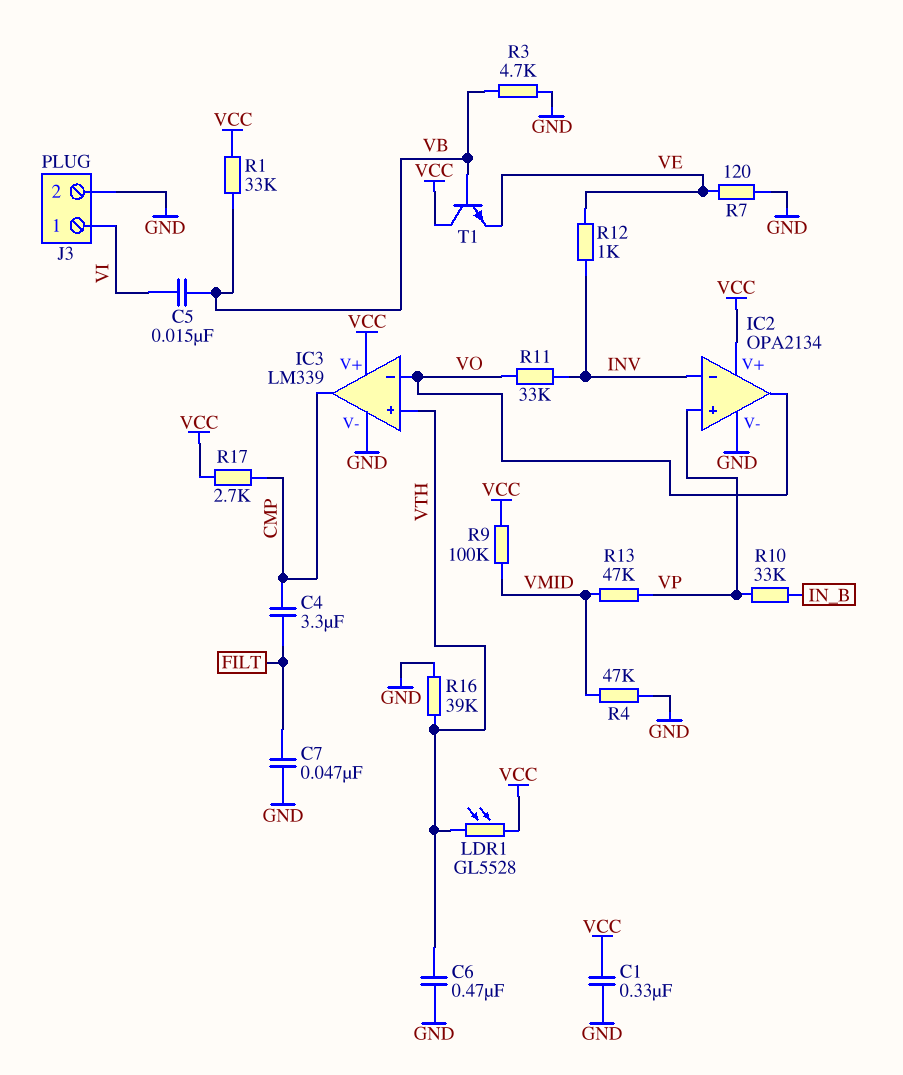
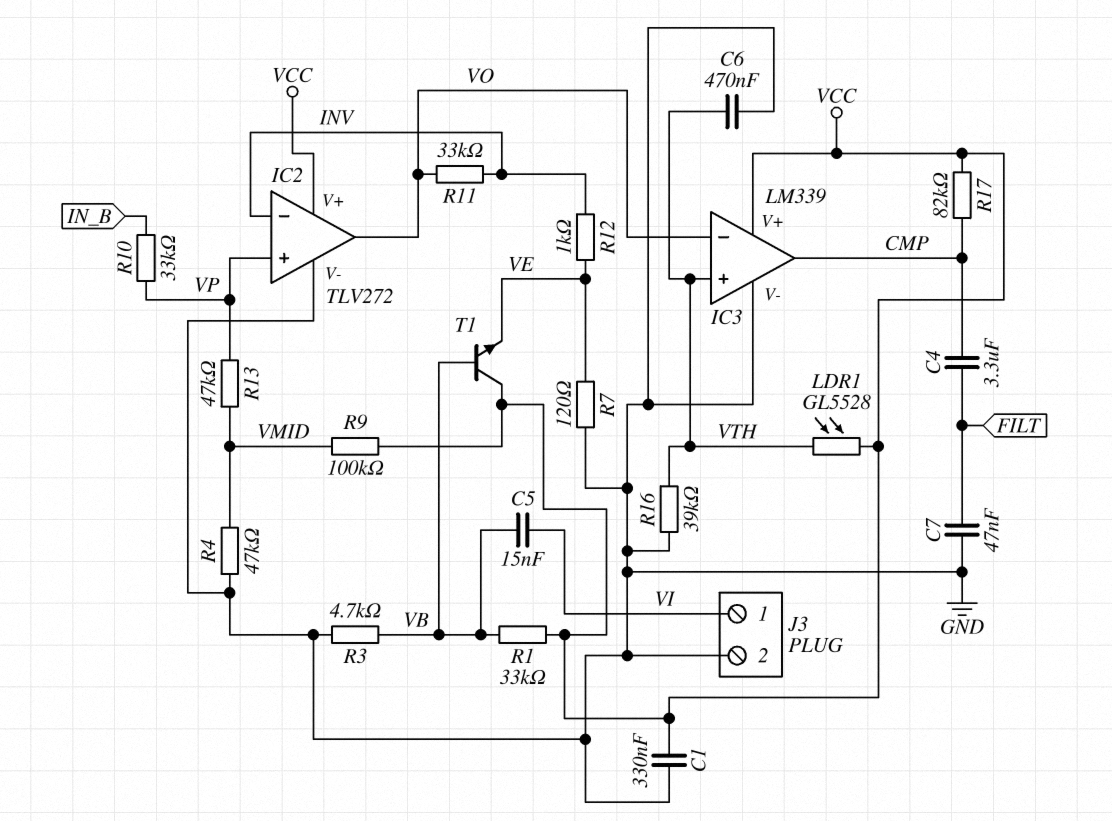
IC2: OPA2134 -> TLV272
R17: 2.7k (CMP, VCC) -> 82k (CMP, VCC)

